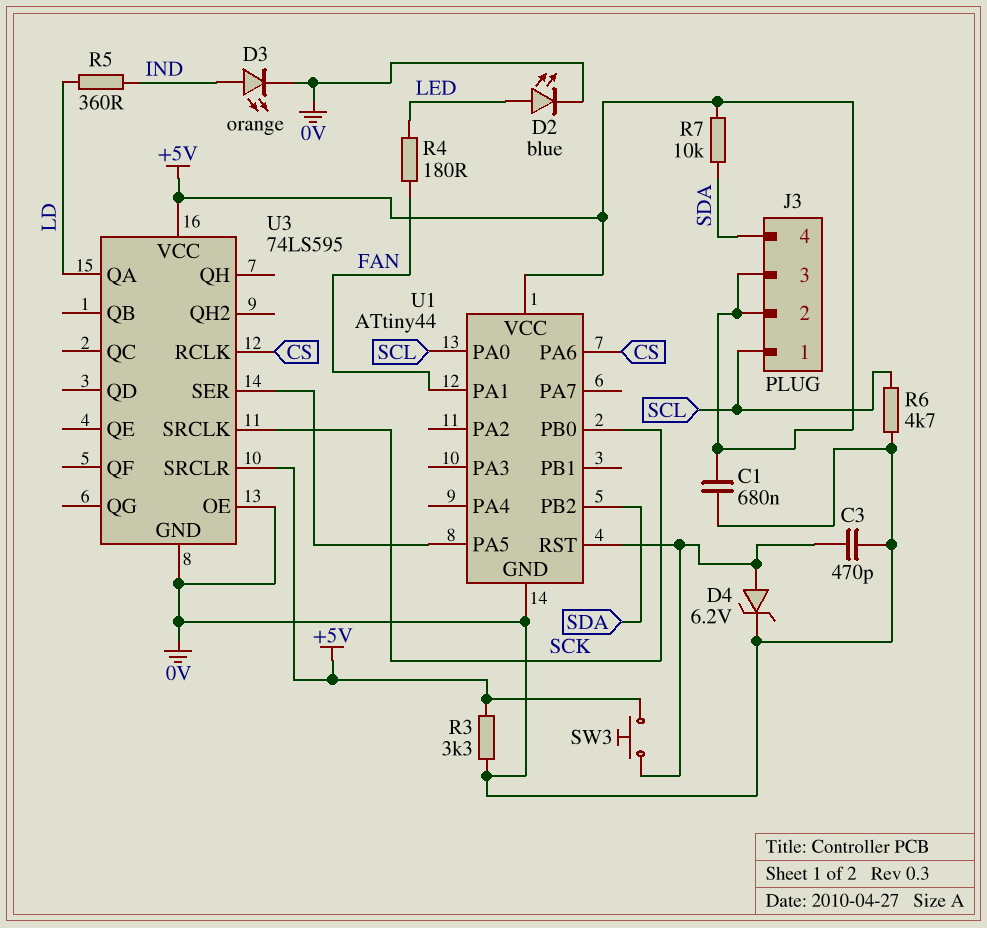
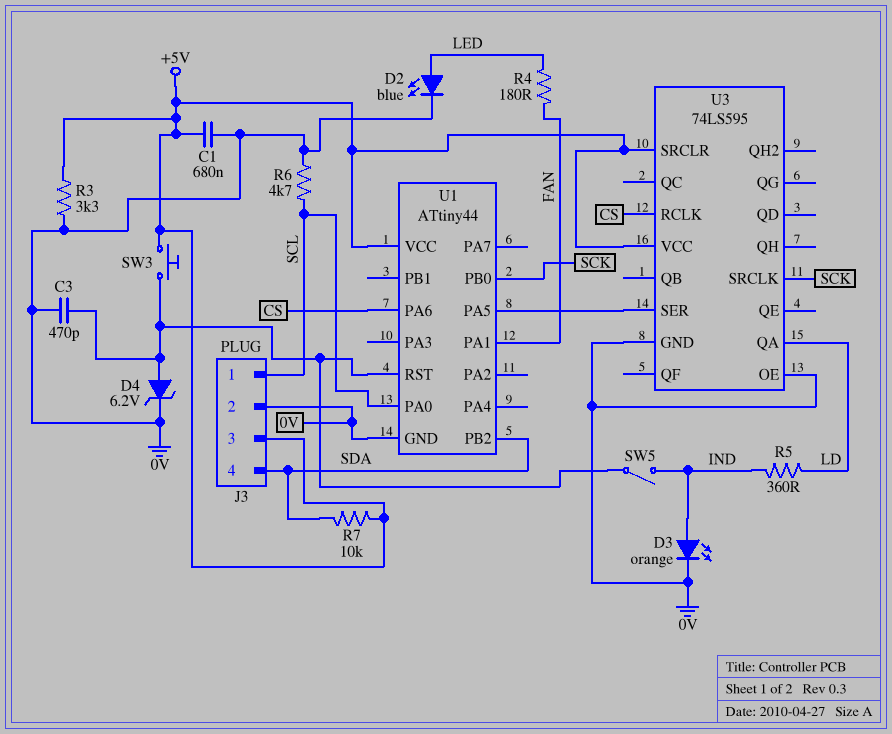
J3 pin 2: +5V -> 0V
SW5: none -> switch (IND, U1/RST)

